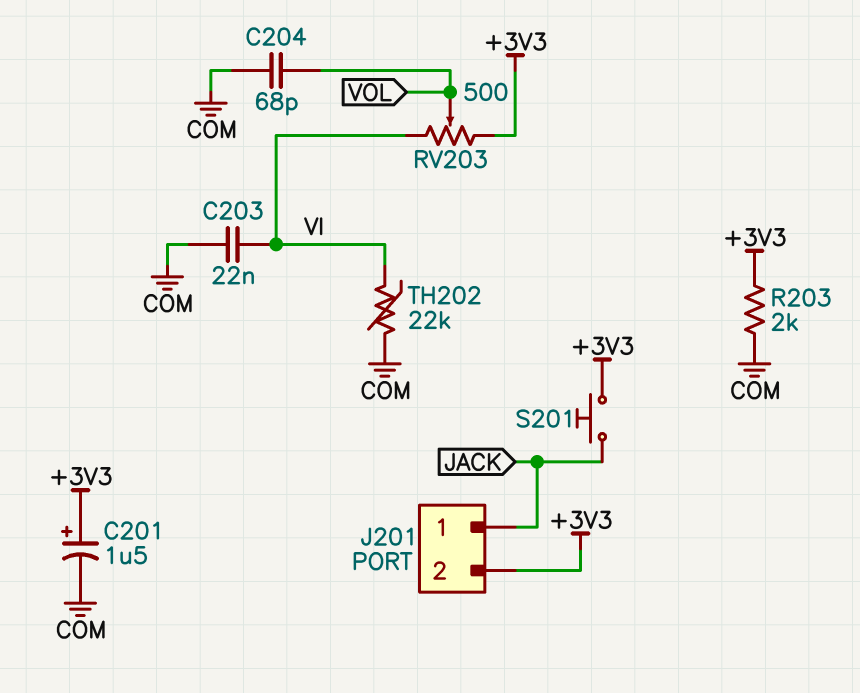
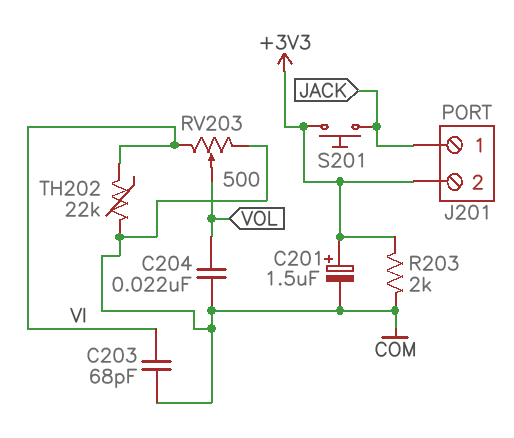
C203: 22nF (COM, VI) -> 68pF (COM, VI)
C204: 68pF (COM, VOL) -> 22nF (COM, VOL)
RV203: 500 (+3V3, VI, wiper VOL) -> 500 (COM, VI, wiper VOL)

